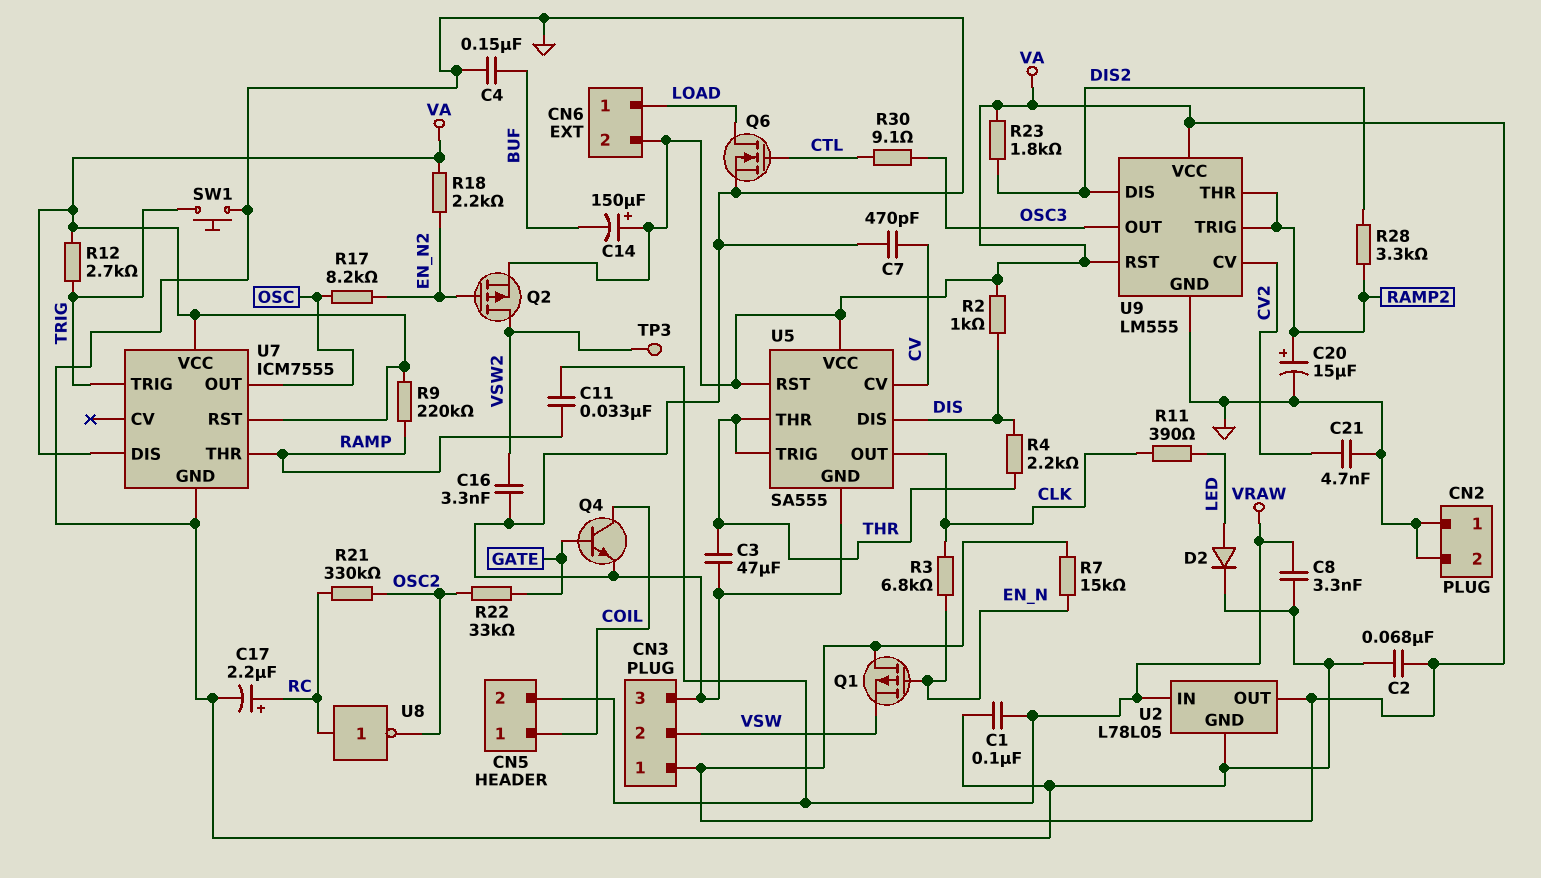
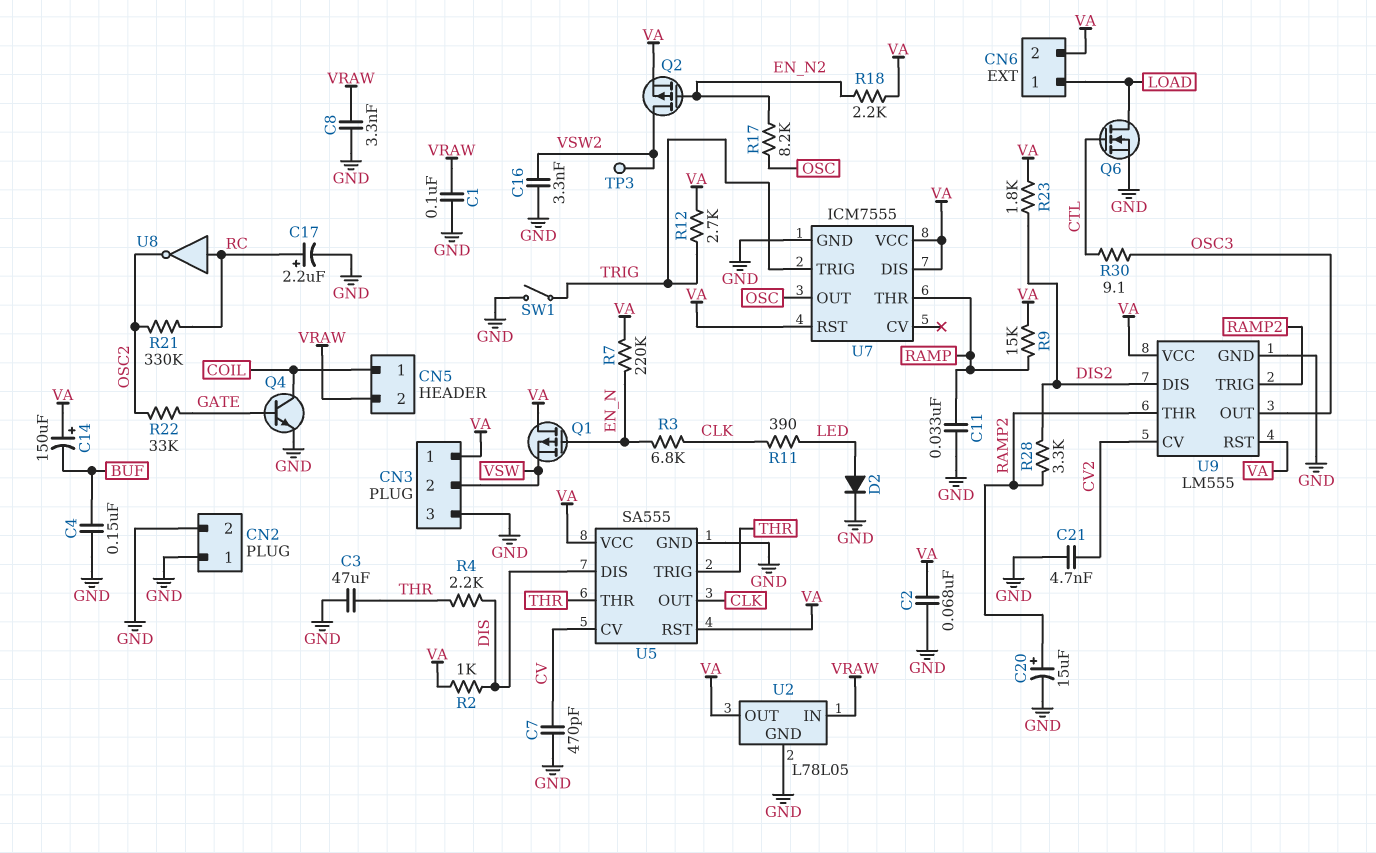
C11: 33nF (RAMP, VRAW) -> 33nF (GND, RAMP)
R7: 15k (EN_N, VA) -> 220k (EN_N, VA)
R9: 220k (RAMP, VA) -> 15k (RAMP, VA)
SW1: button (GND, TRIG) -> switch (GND, TRIG)

